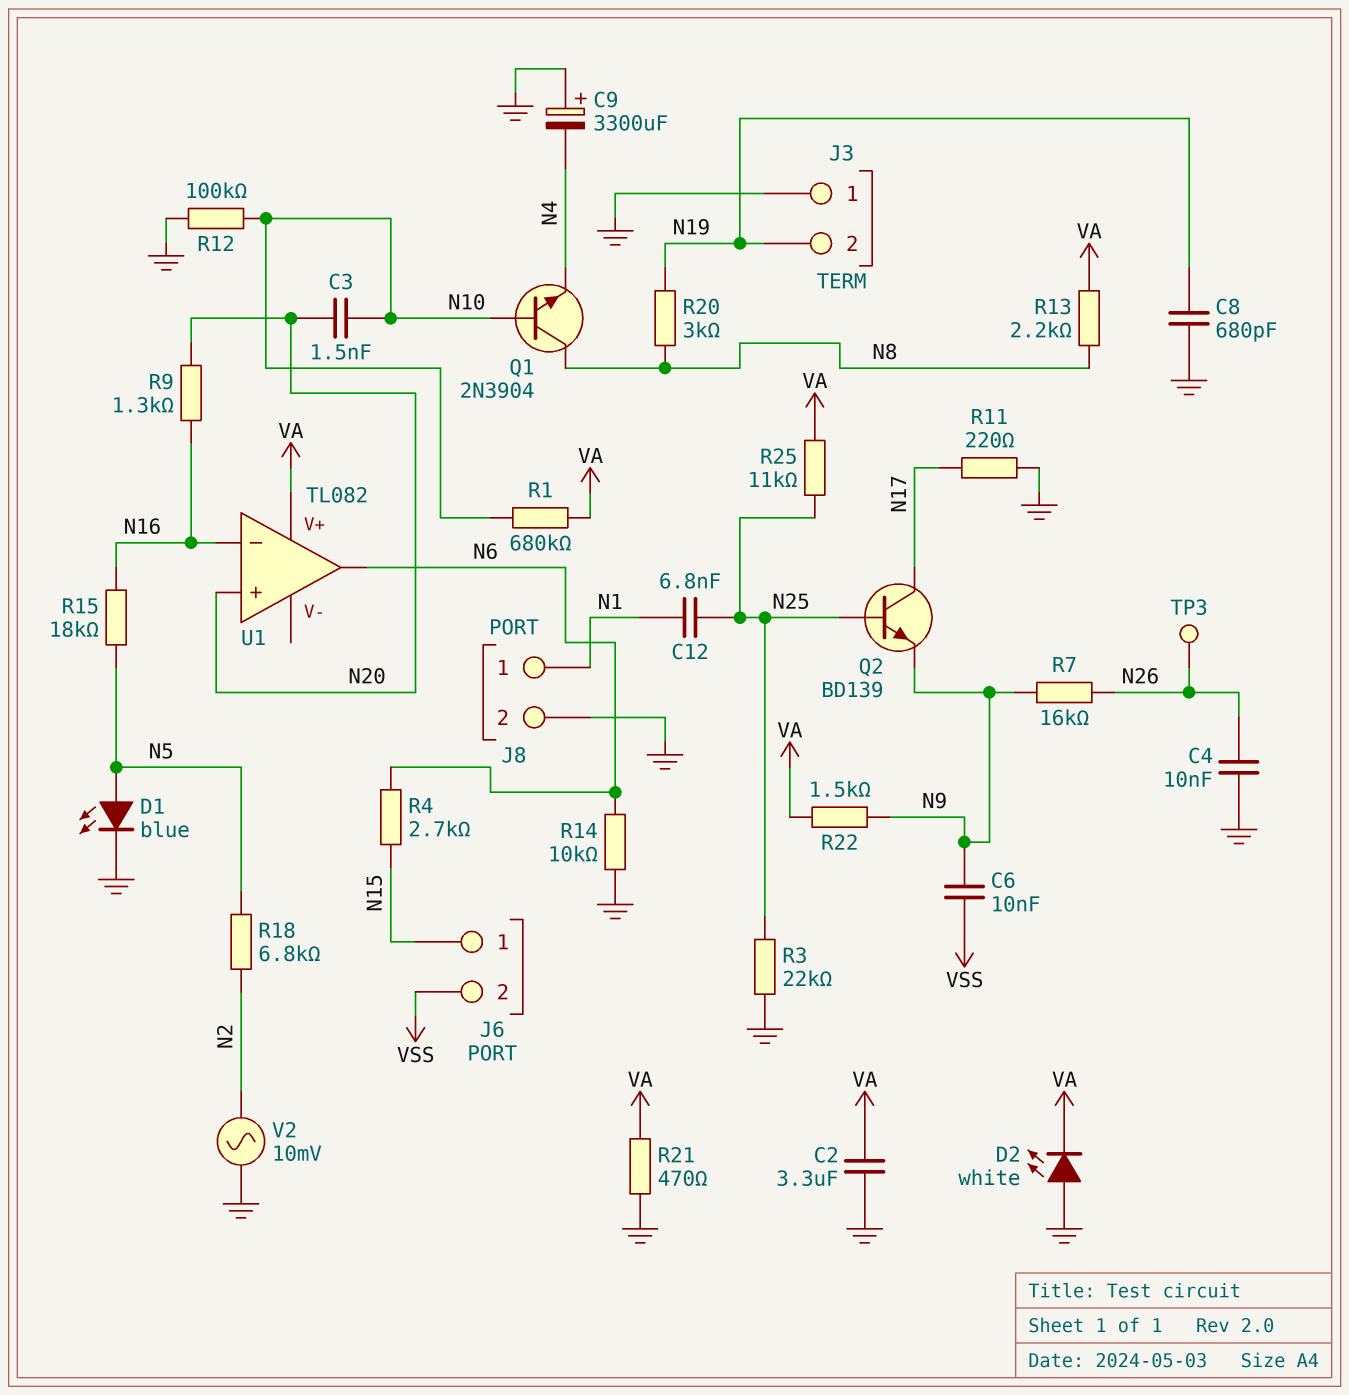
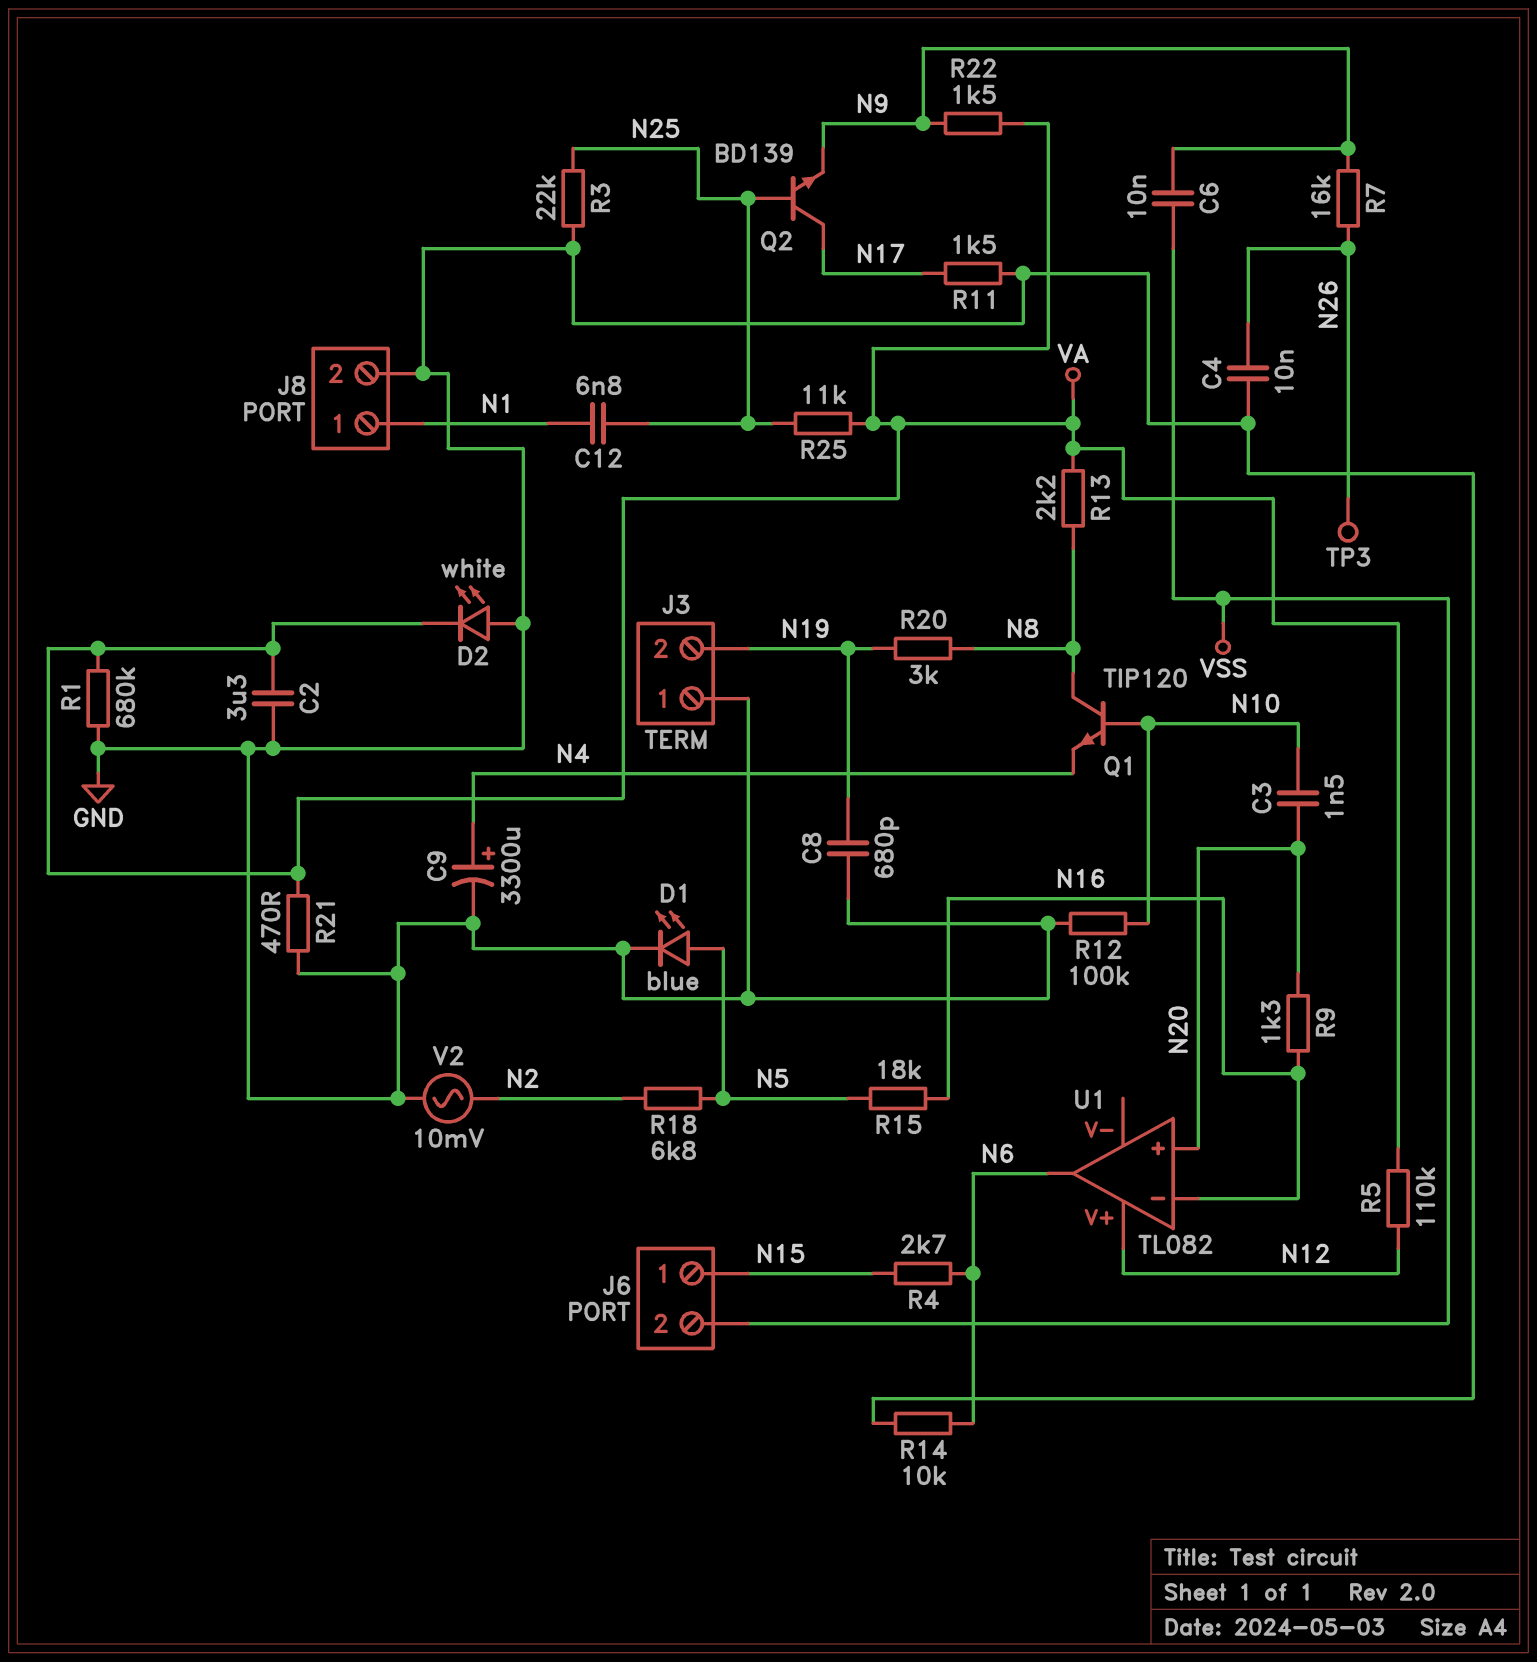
C9: 3300uF (plus GND, minus N4) -> 3300uF (plus N4, minus GND)
Q1: NPN 2N3904 (B N10, C N8, E N4) -> NPN TIP120 (B N10, C N8, E N4)
R1: 680k (N10, VA) -> 680k (GND, VA)
R5: none -> 110k (N12, VA)
R11: 220 (GND, N17) -> 1.5k (GND, N17)
U1 pin V+: VA -> N12

